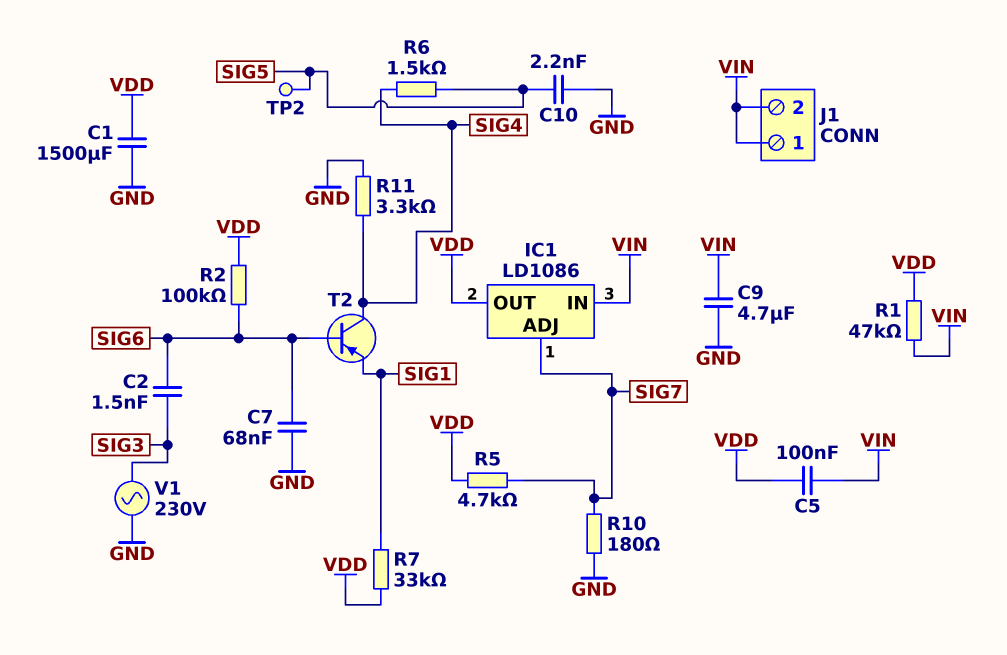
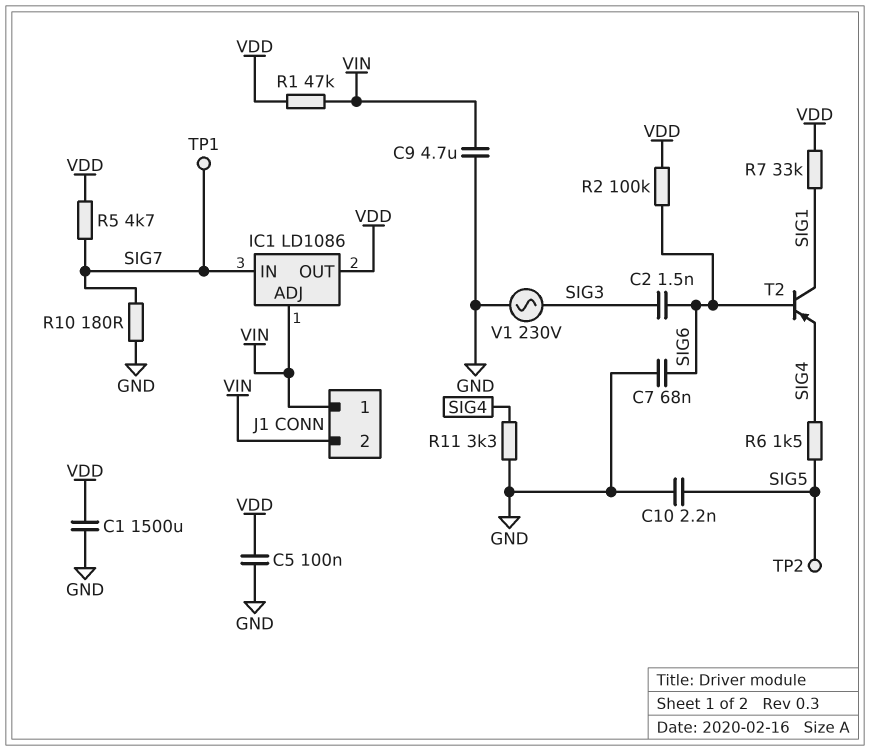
C5: 100nF (VDD, VIN) -> 100nF (GND, VDD)
IC1 pin ADJ: SIG7 -> VIN
IC1 pin IN: VIN -> SIG7
T2: PNP (B SIG6, C SIG4, E SIG1) -> PNP (B SIG6, C SIG1, E SIG4)
TP1: none -> test point (SIG7)

